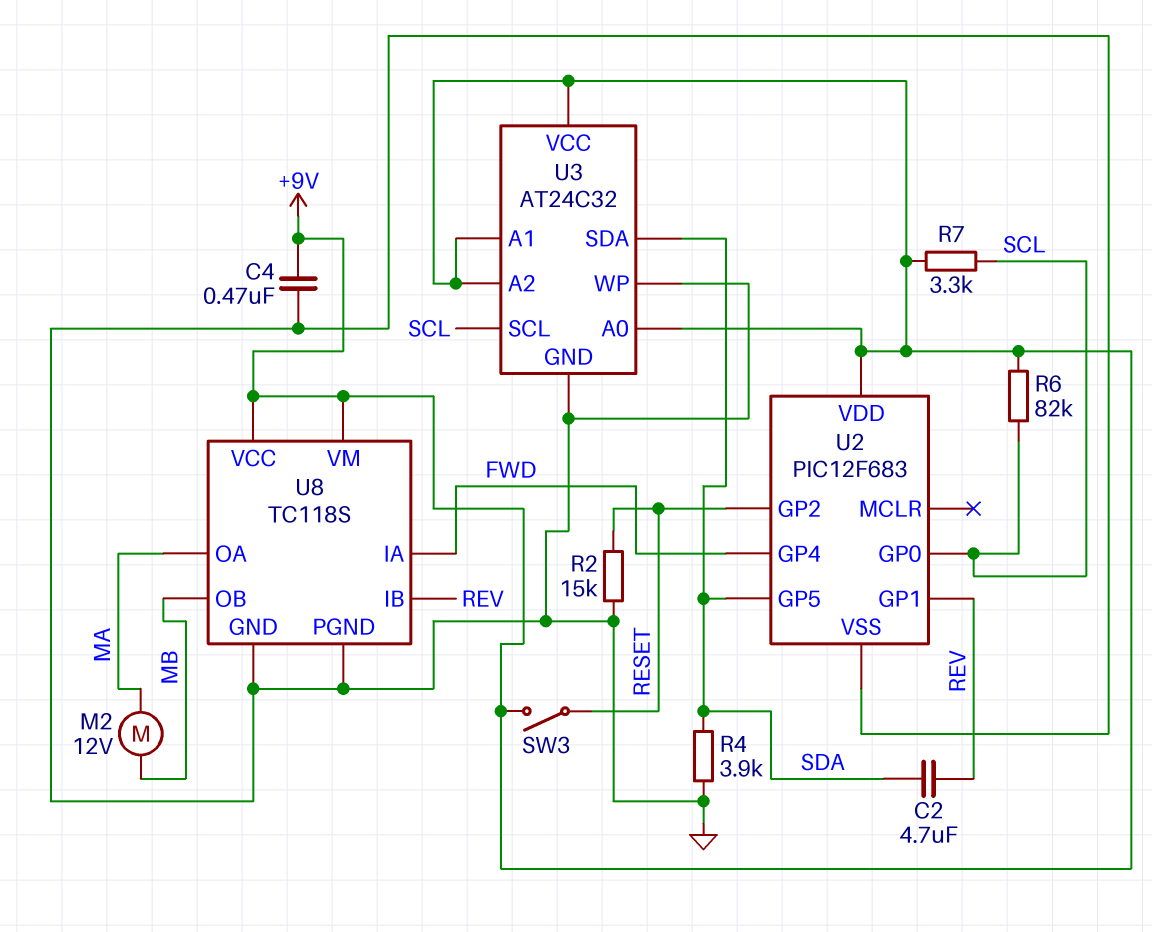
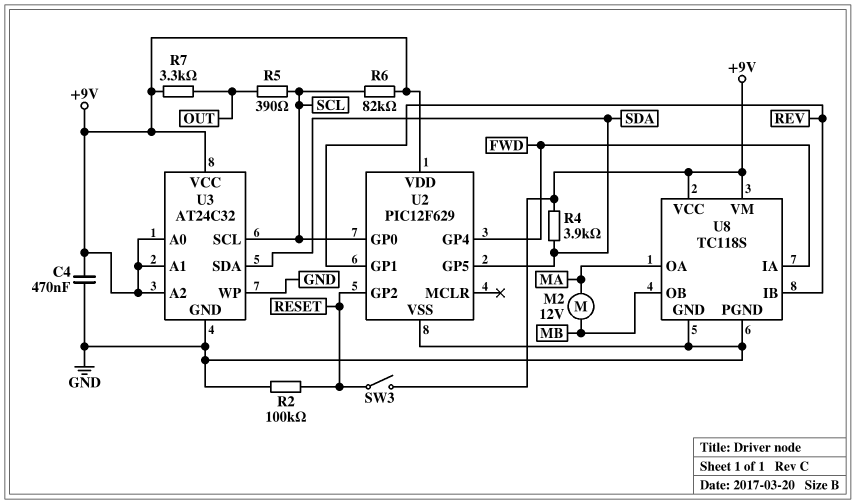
C2: 4.7uF (REV, SDA) -> none
R2: 15k (GND, RESET) -> 100k (GND, RESET)
R4: 3.9k (GND, SDA) -> 3.9k (+9V, SDA)
R5: none -> 390 (OUT, SCL)
R7: 3.3k (+9V, SCL) -> 3.3k (+9V, OUT)
U2: PIC12F683 -> PIC12F629

